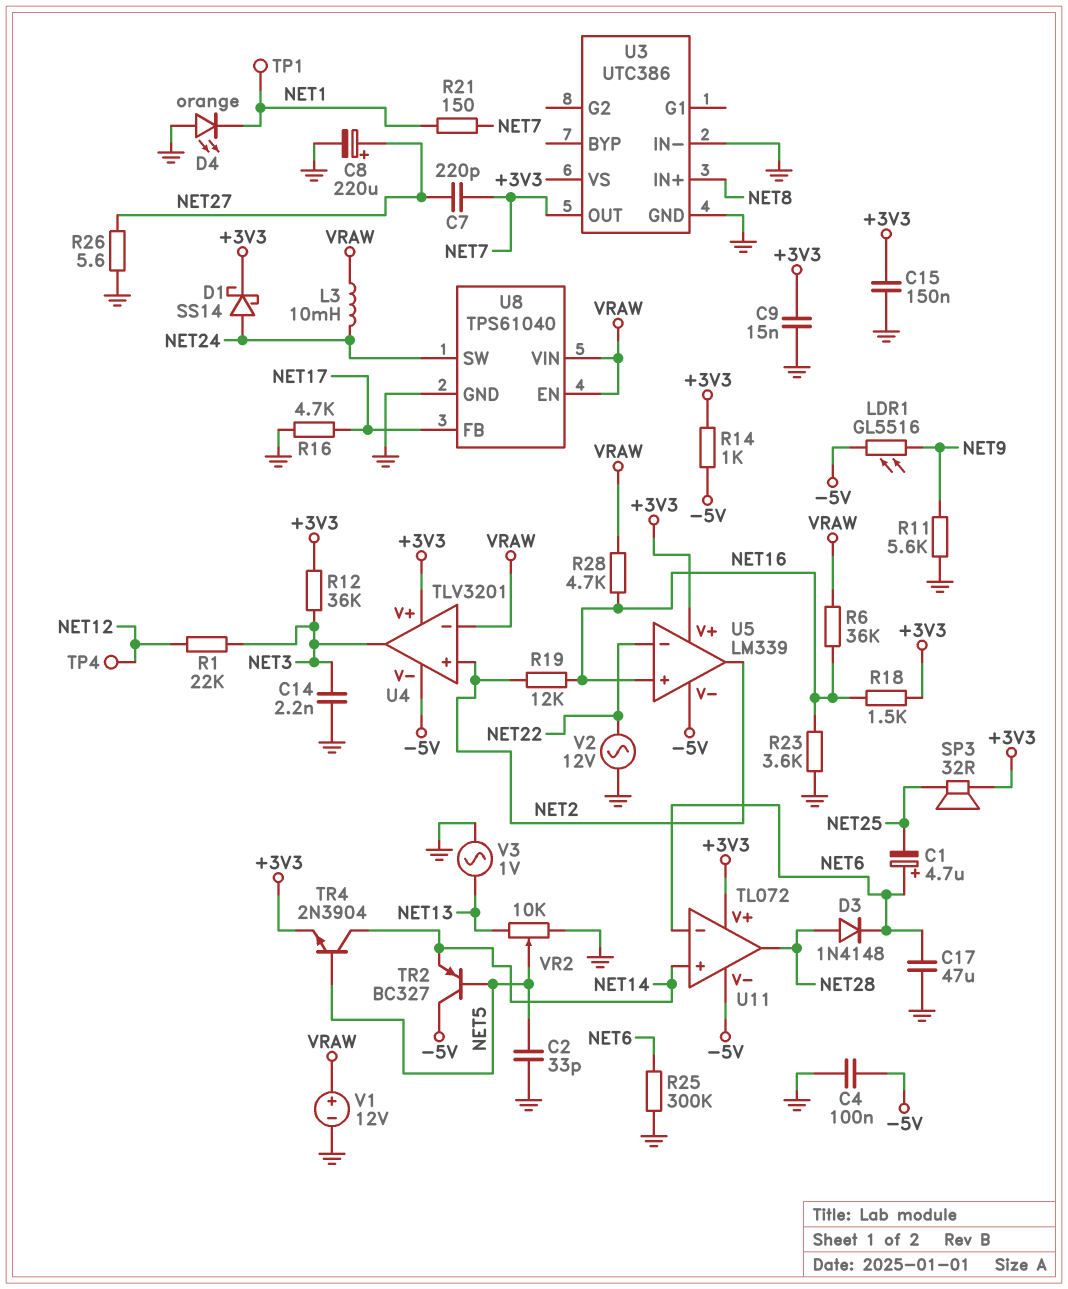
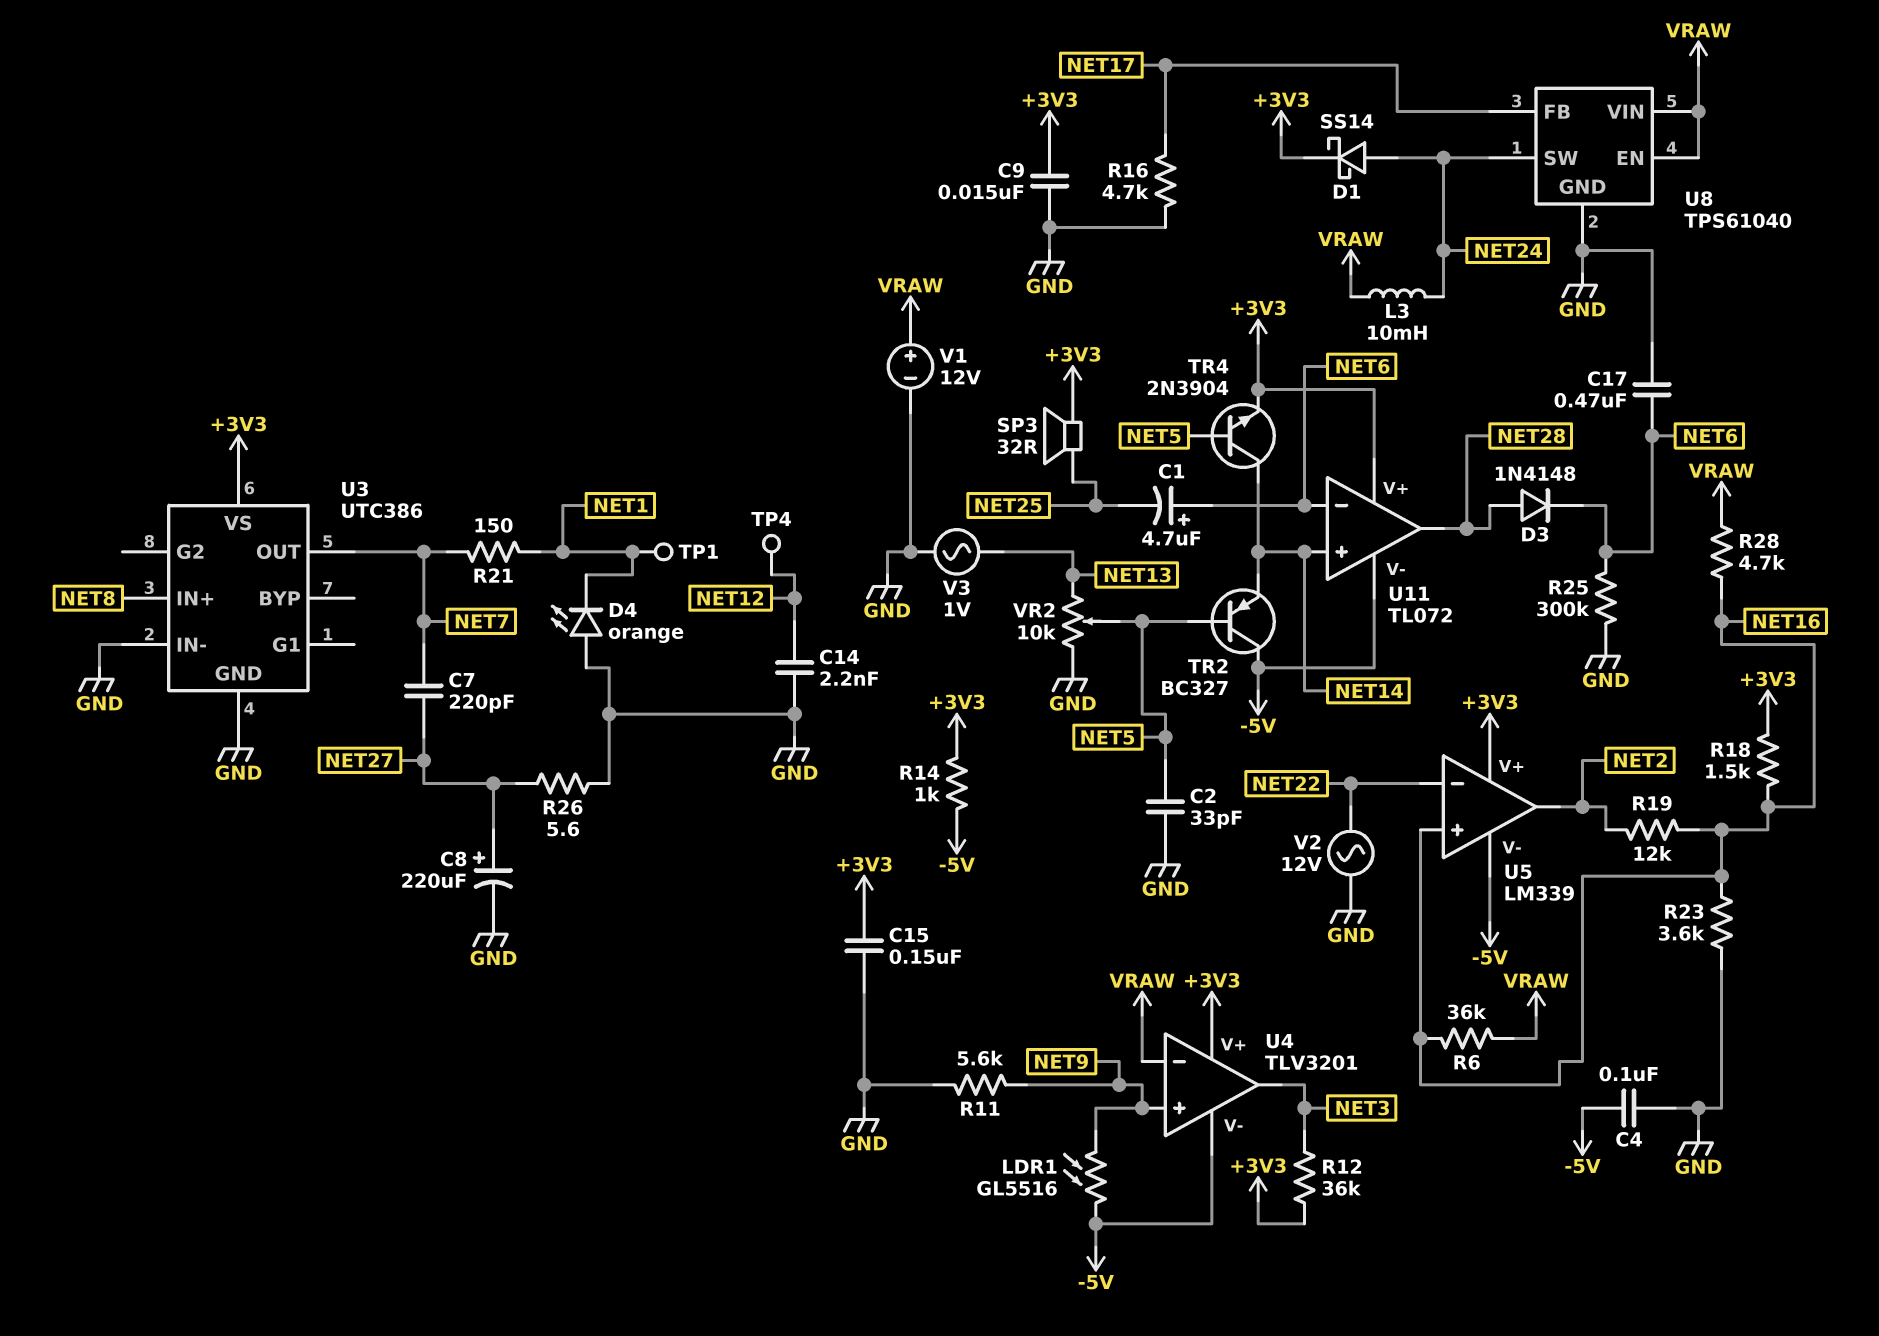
C14: 2.2nF (GND, NET3) -> 2.2nF (GND, NET12)
C17: 47uF (GND, NET6) -> 470nF (GND, NET6)
R1: 22k (NET3, NET12) -> none
U4 pin in+: NET2 -> NET9

